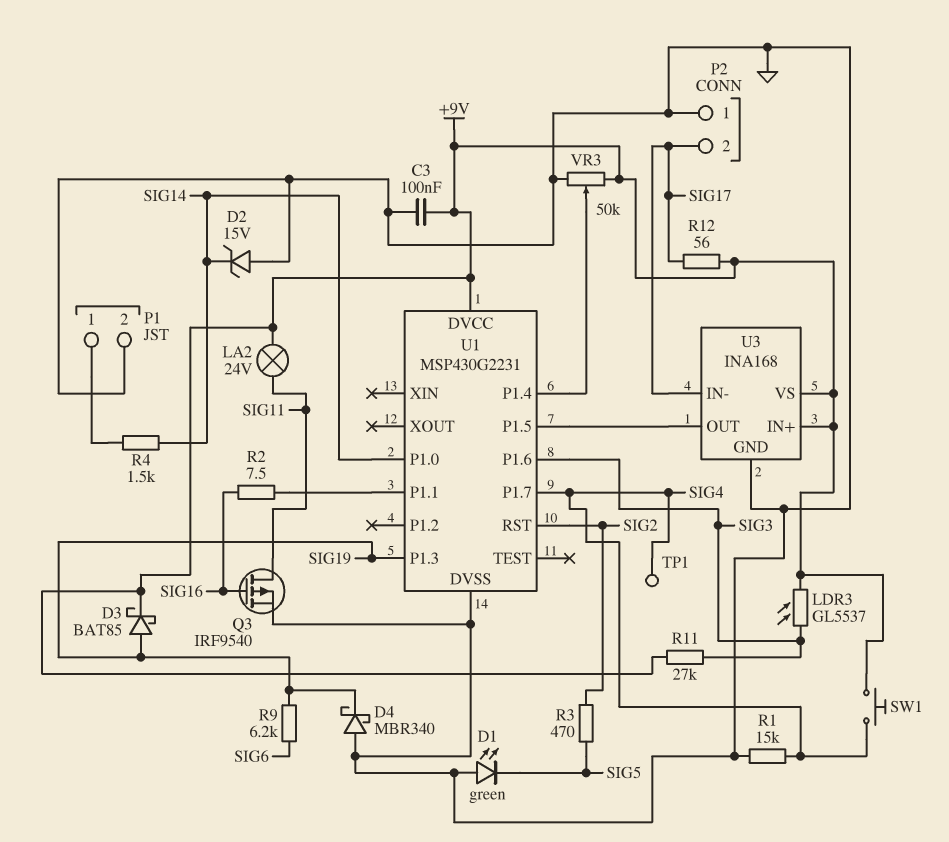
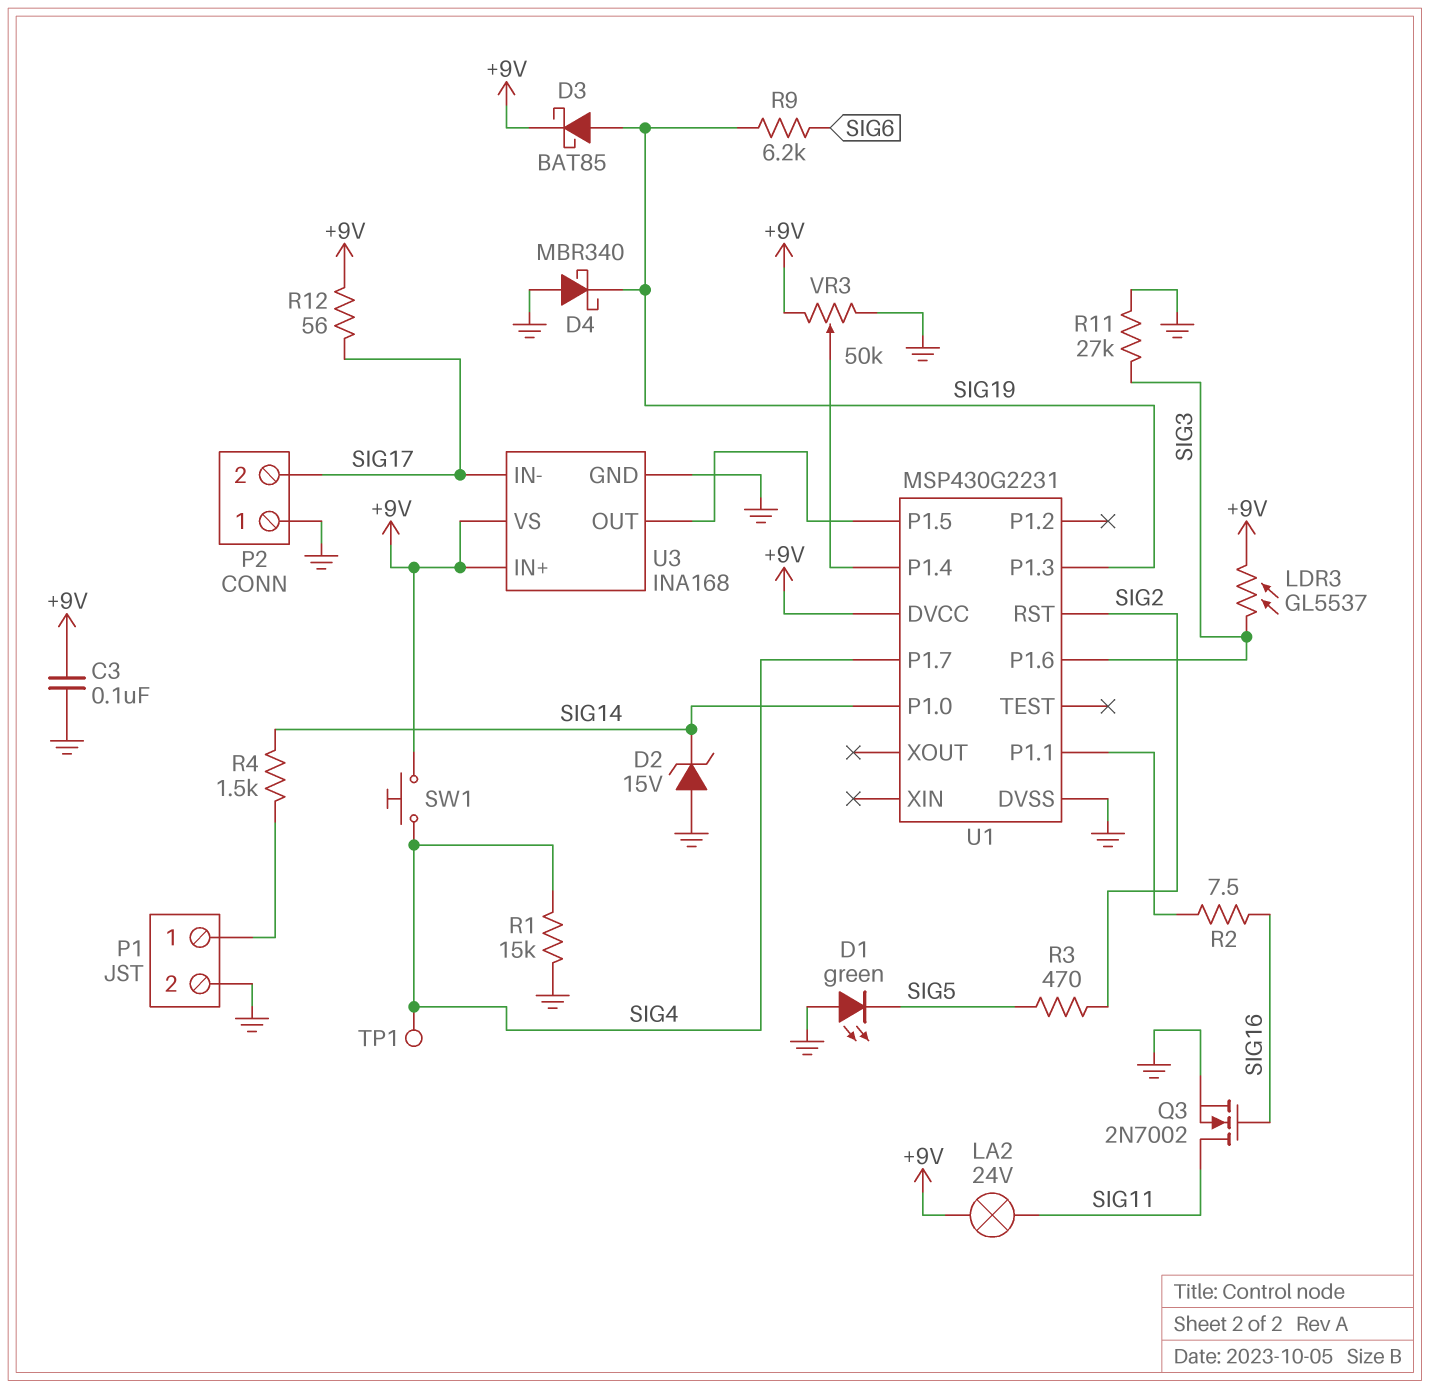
Q3: PMOS IRF9540 (G SIG16, D SIG11, S GND) -> NMOS 2N7002 (G SIG16, D SIG11, S GND)
R11: 27k (+9V, SIG3) -> 27k (GND, SIG3)

